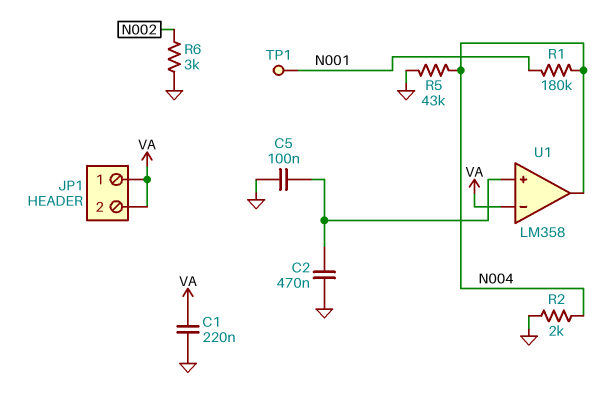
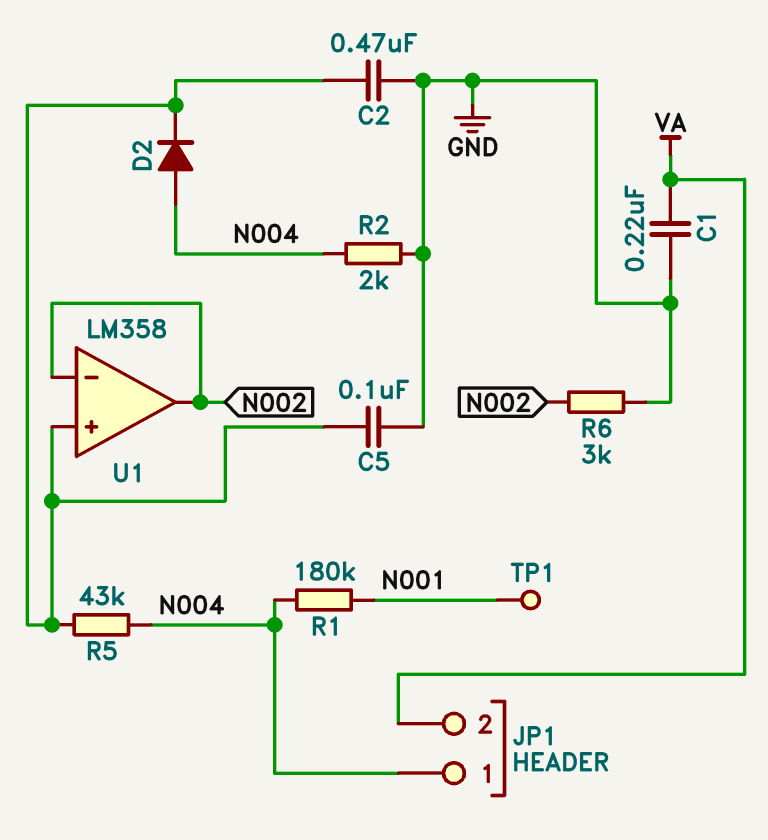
D2: none -> diode (A N004, K U1/in+)
JP1 pin 1: VA -> N004
R5: 43k (GND, N004) -> 43k (N004, U1/in+)
U1 pin in-: VA -> N002
U1 pin out: N004 -> N002

